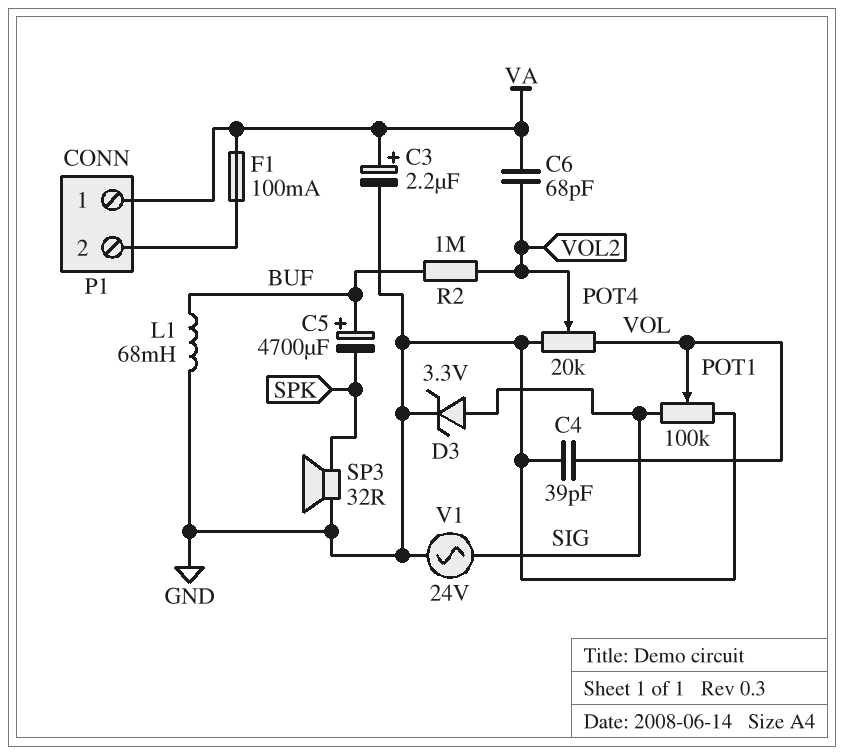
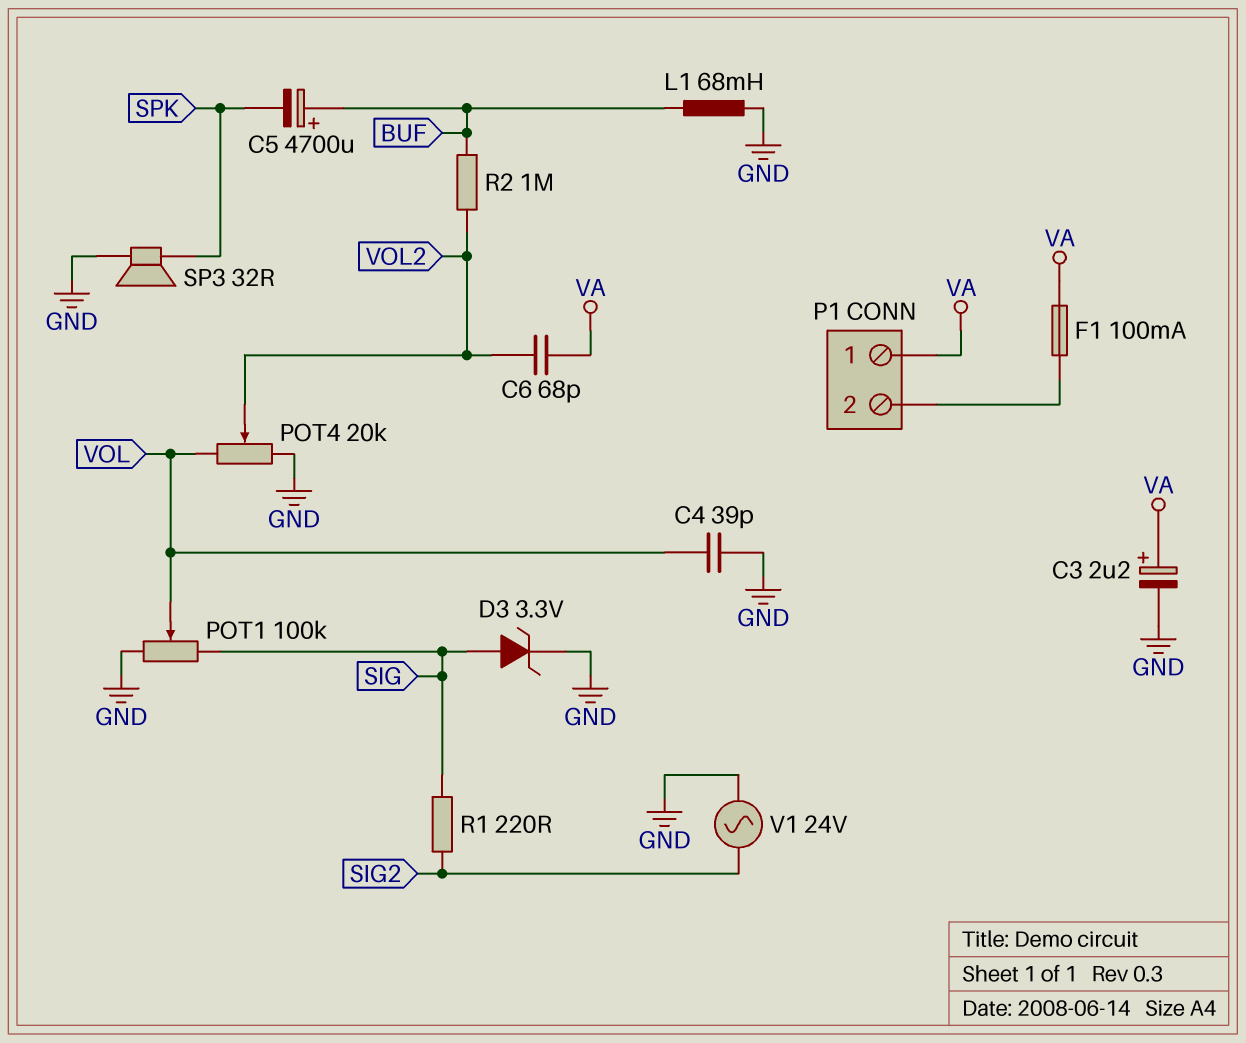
R1: none -> 220 (SIG, SIG2)
V1: AC 24V (GND, SIG) -> AC 24V (GND, SIG2)

